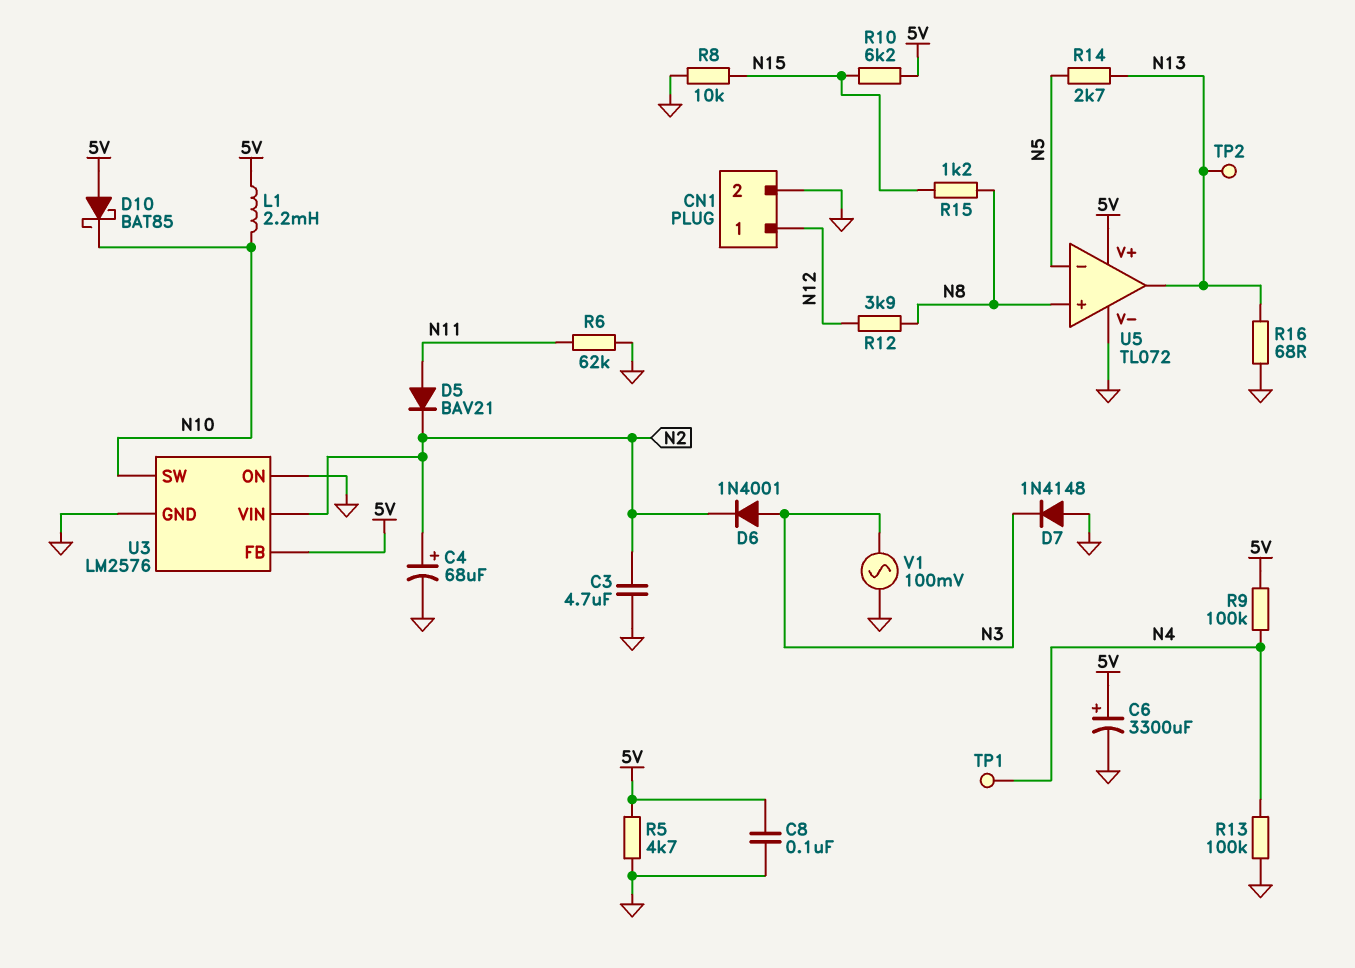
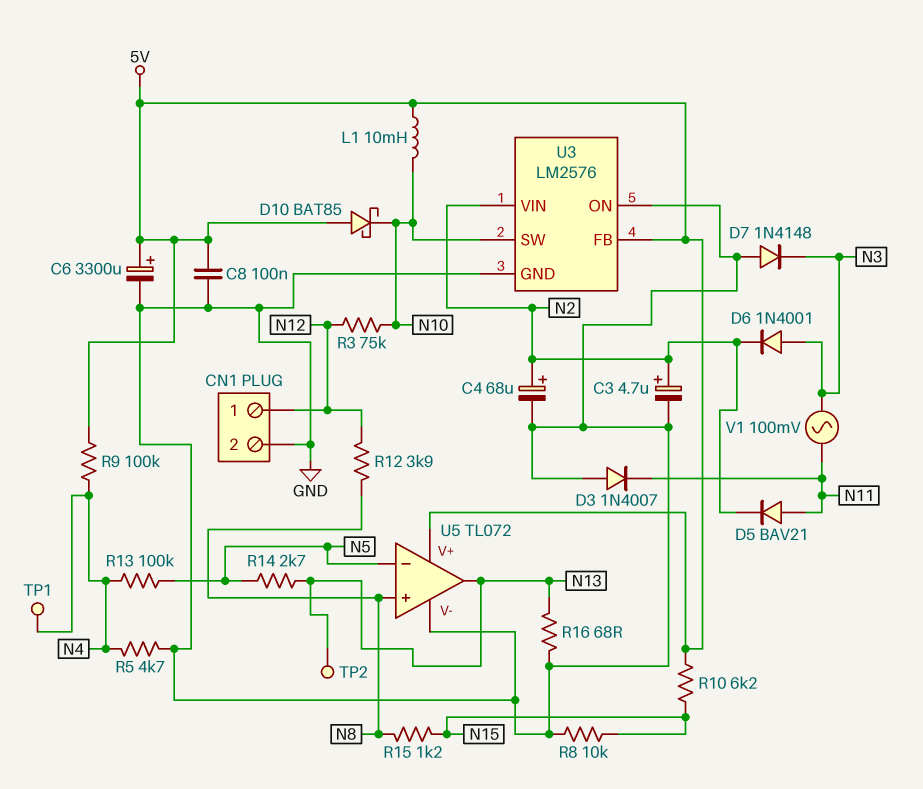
C3: 4.7uF (GND, N2) -> 4.7uF (plus N2, minus GND)
D3: none -> diode 1N4007 (A GND, K N11)
L1: 2.2mH (5V, N10) -> 10mH (5V, N10)
R3: none -> 75k (N10, N12)
R5: 4.7k (5V, GND) -> 4.7k (GND, N4)
R6: 62k (GND, N11) -> none
R13: 100k (GND, N4) -> 100k (N4, N5)
V1: AC 100mV (GND, N3) -> AC 100mV (N3, N11)

